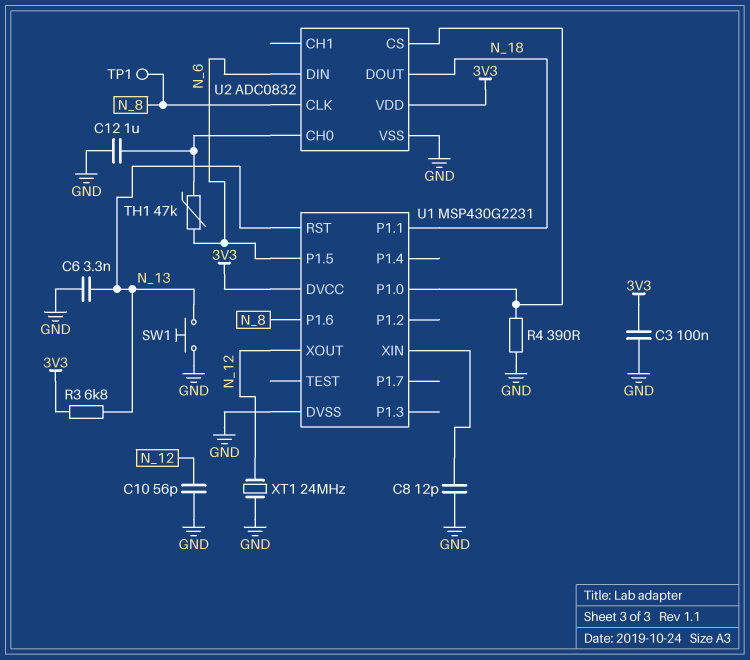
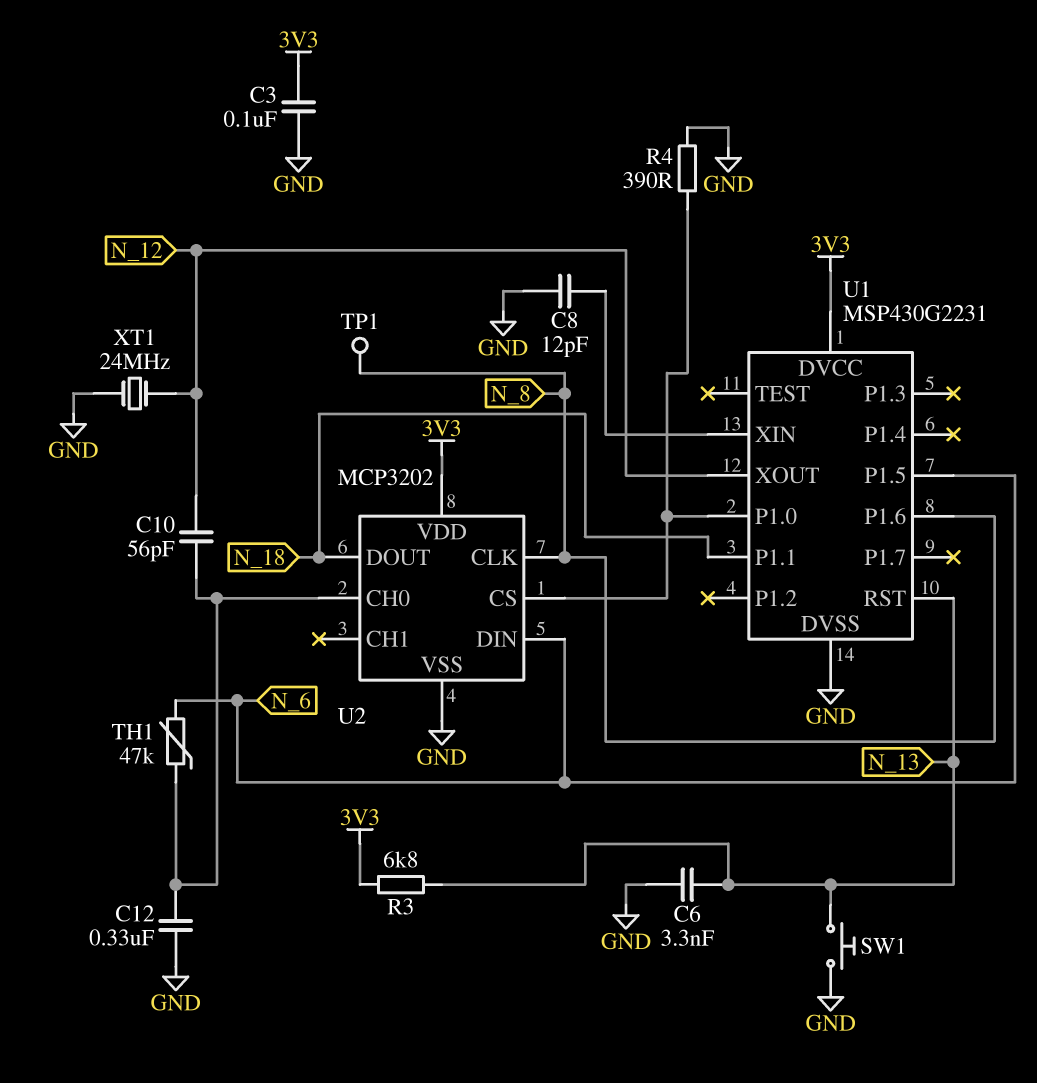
C10: 56pF (GND, N_12) -> 56pF (N_12, U2/CH0)
C12: 1uF (GND, U2/CH0) -> 330nF (GND, U2/CH0)
U2: ADC0832 -> MCP3202

